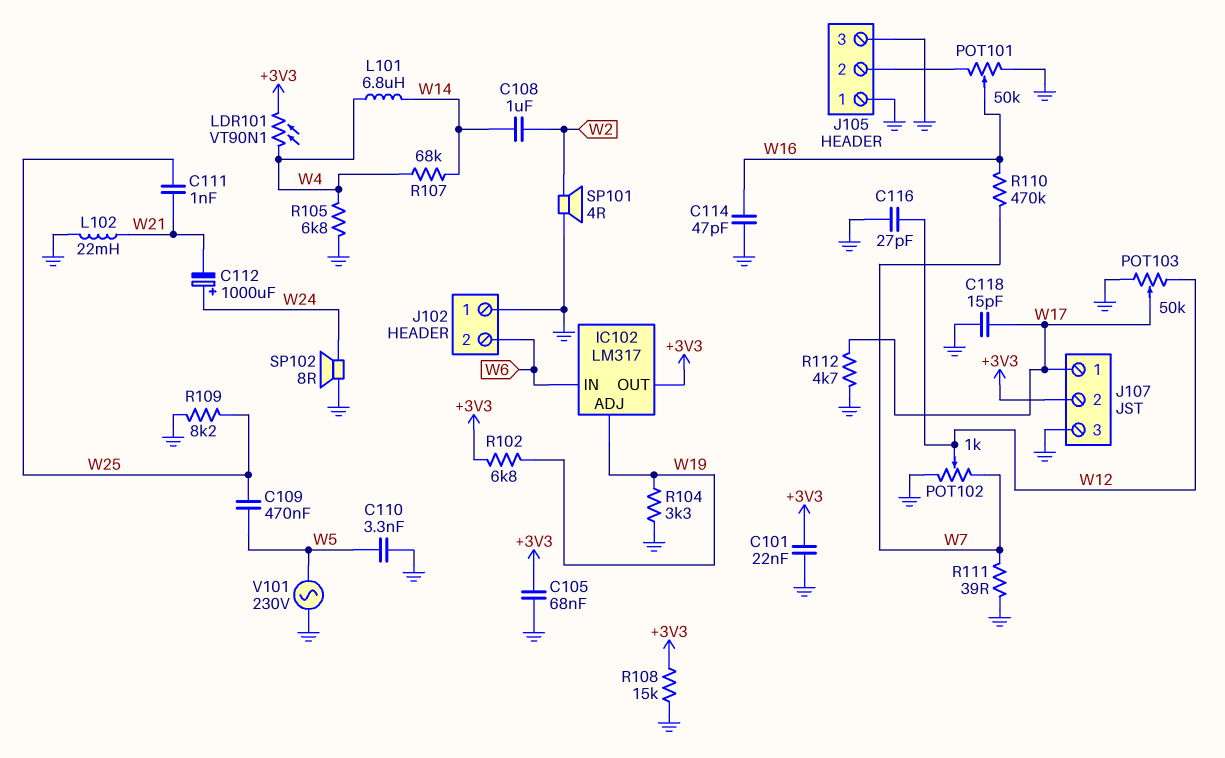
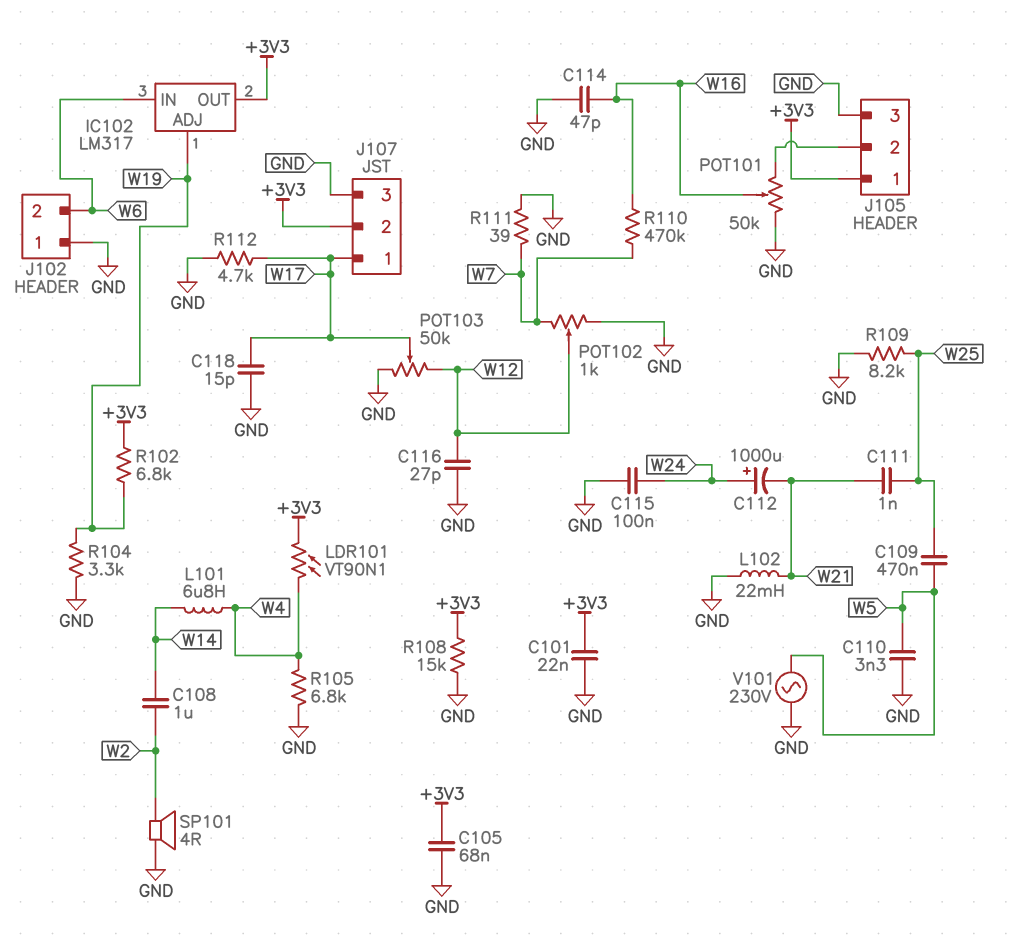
C115: none -> 100nF (GND, W24)
J105 pin 1: GND -> +3V3
R107: 68k (W4, W14) -> none
SP102: speaker 8R (GND, W24) -> none

